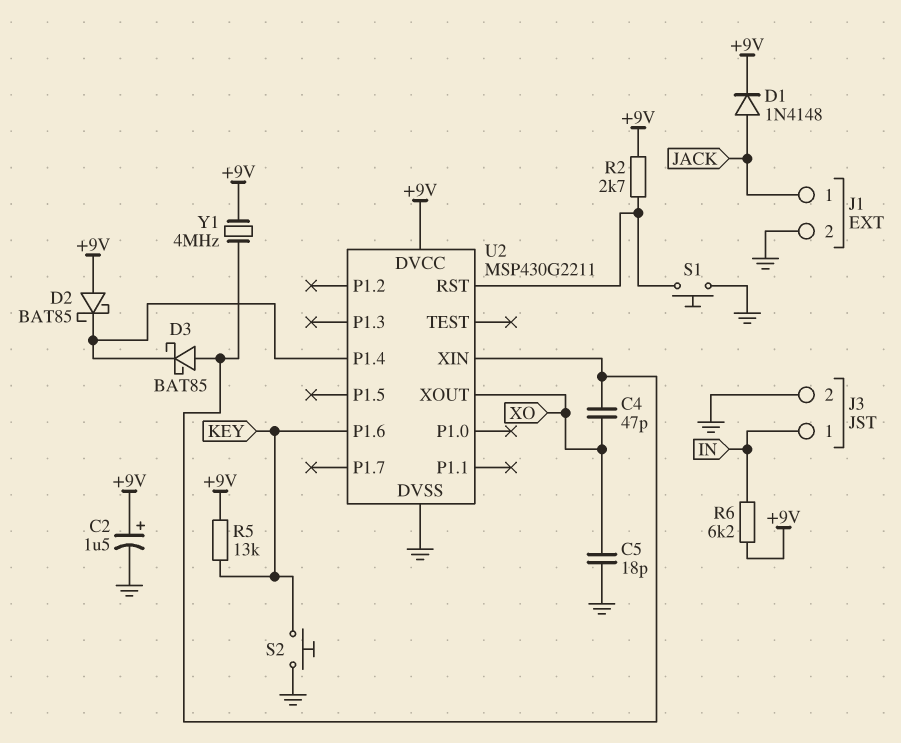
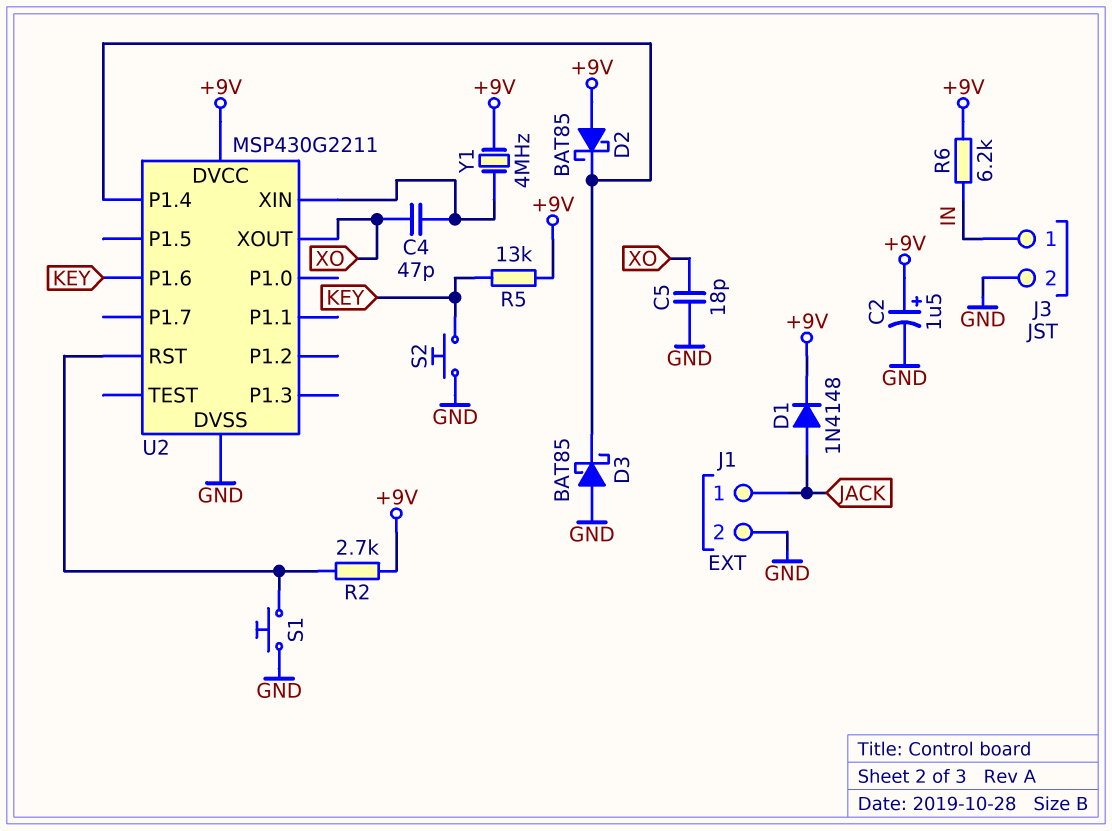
D3: schottky BAT85 (A U2/XIN, K U2/P1.4) -> schottky BAT85 (A GND, K U2/P1.4)

